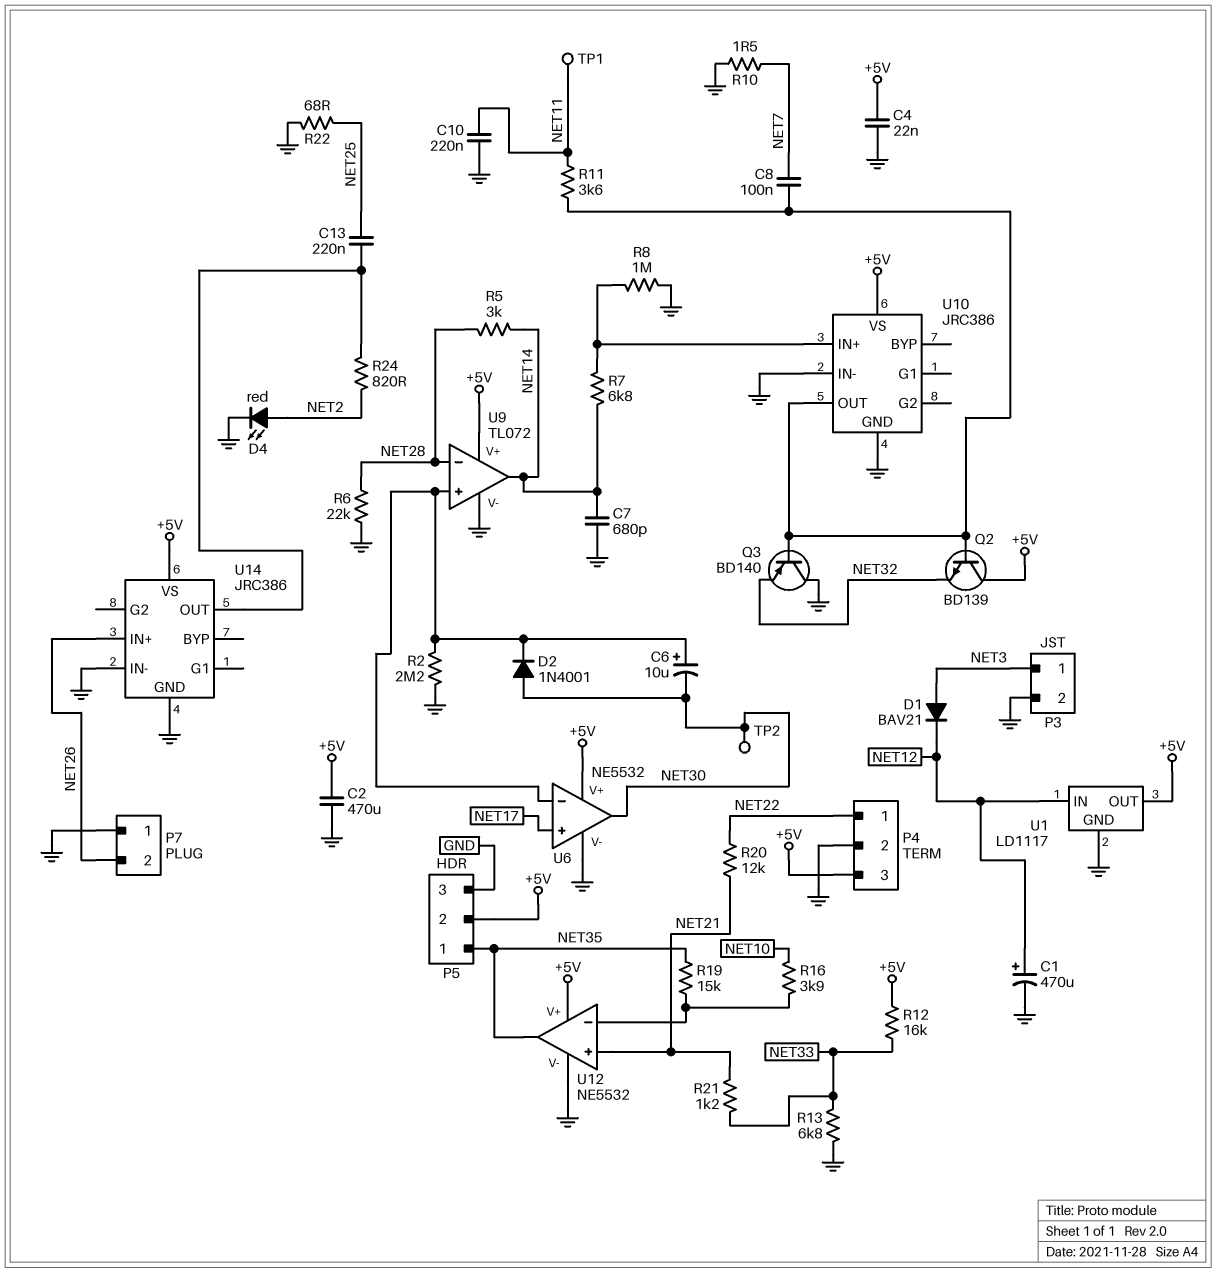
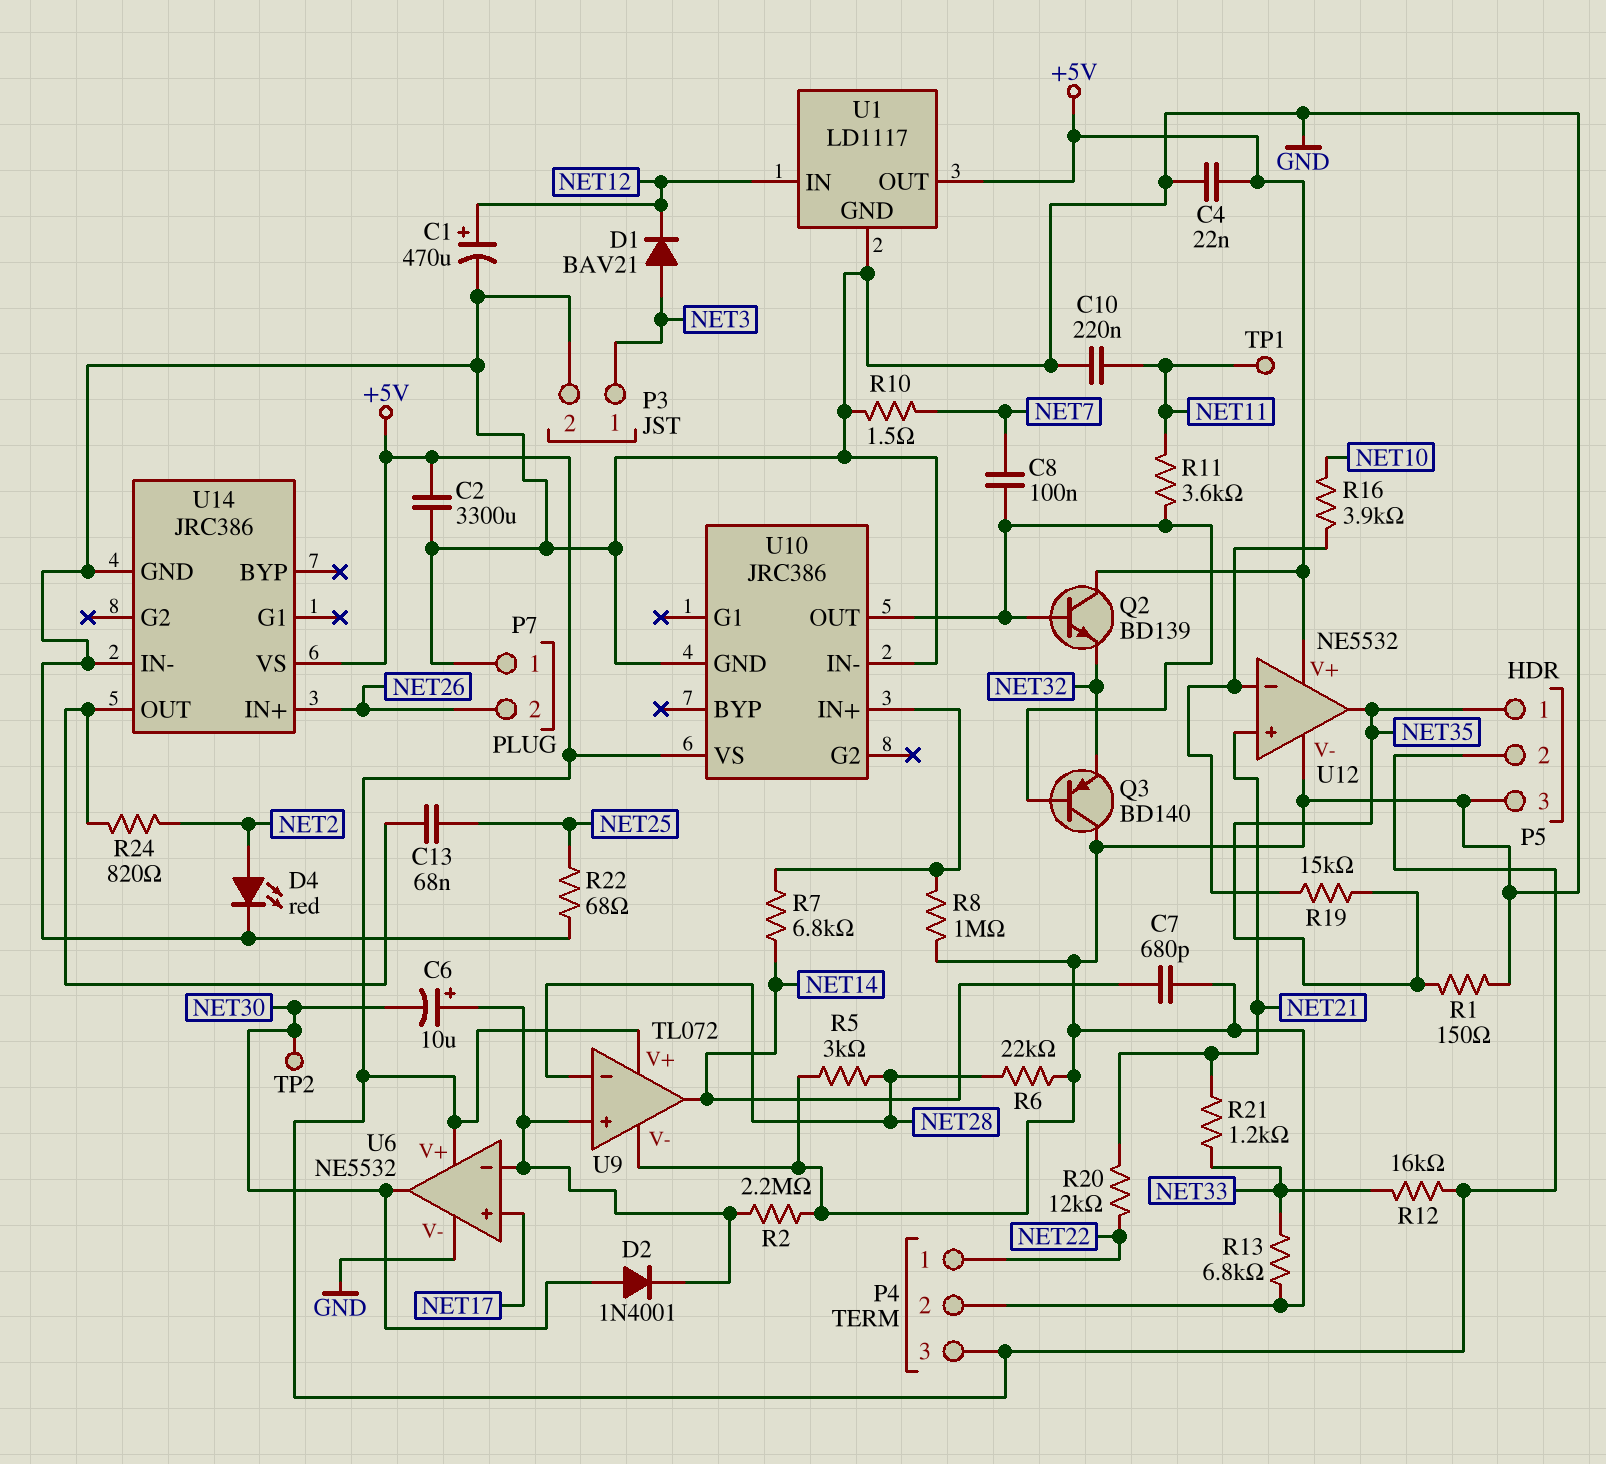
C2: 470uF (+5V, GND) -> 3300uF (+5V, GND)
C13: 220nF (NET25, U14/OUT) -> 68nF (NET25, U14/OUT)
R1: none -> 150 (GND, NET35)
R5: 3k (NET14, NET28) -> 3k (GND, NET28)

